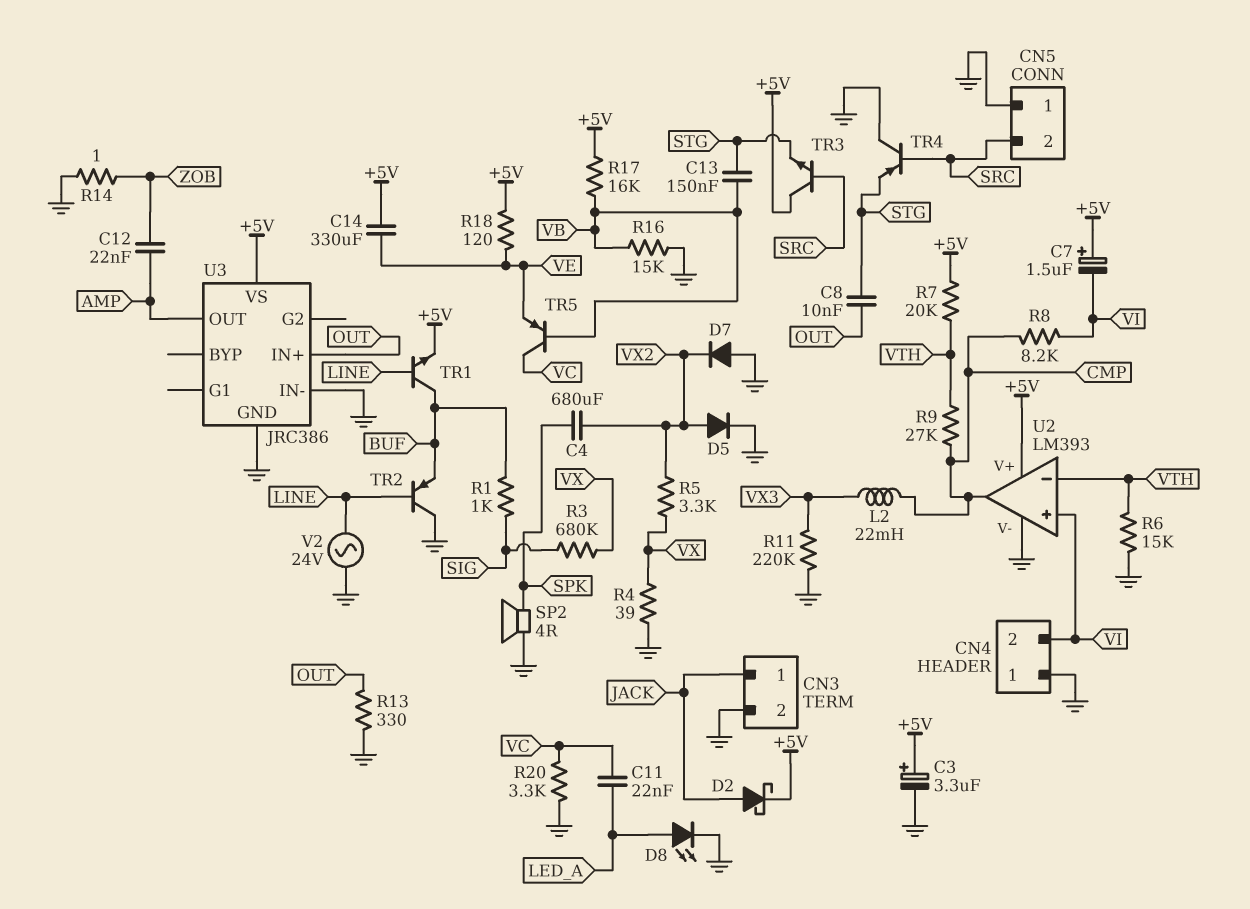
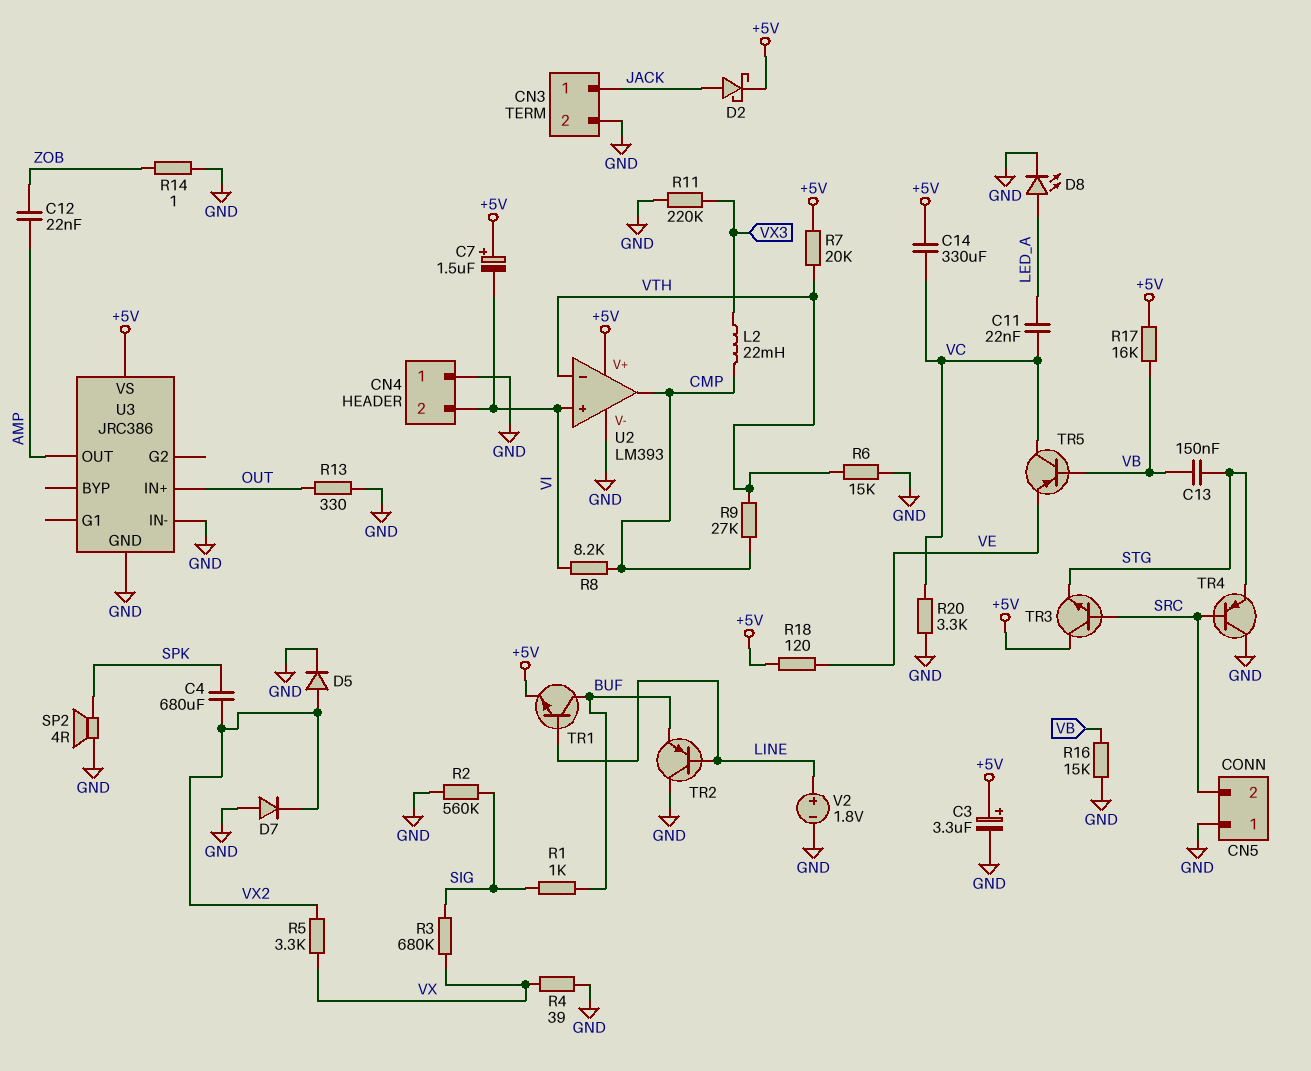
C8: 10nF (OUT, STG) -> none
C14: 330uF (+5V, VE) -> 330uF (+5V, VC)
R2: none -> 560k (GND, SIG)
V2: AC 24V (GND, LINE) -> 1.8V (plus LINE, minus GND)

